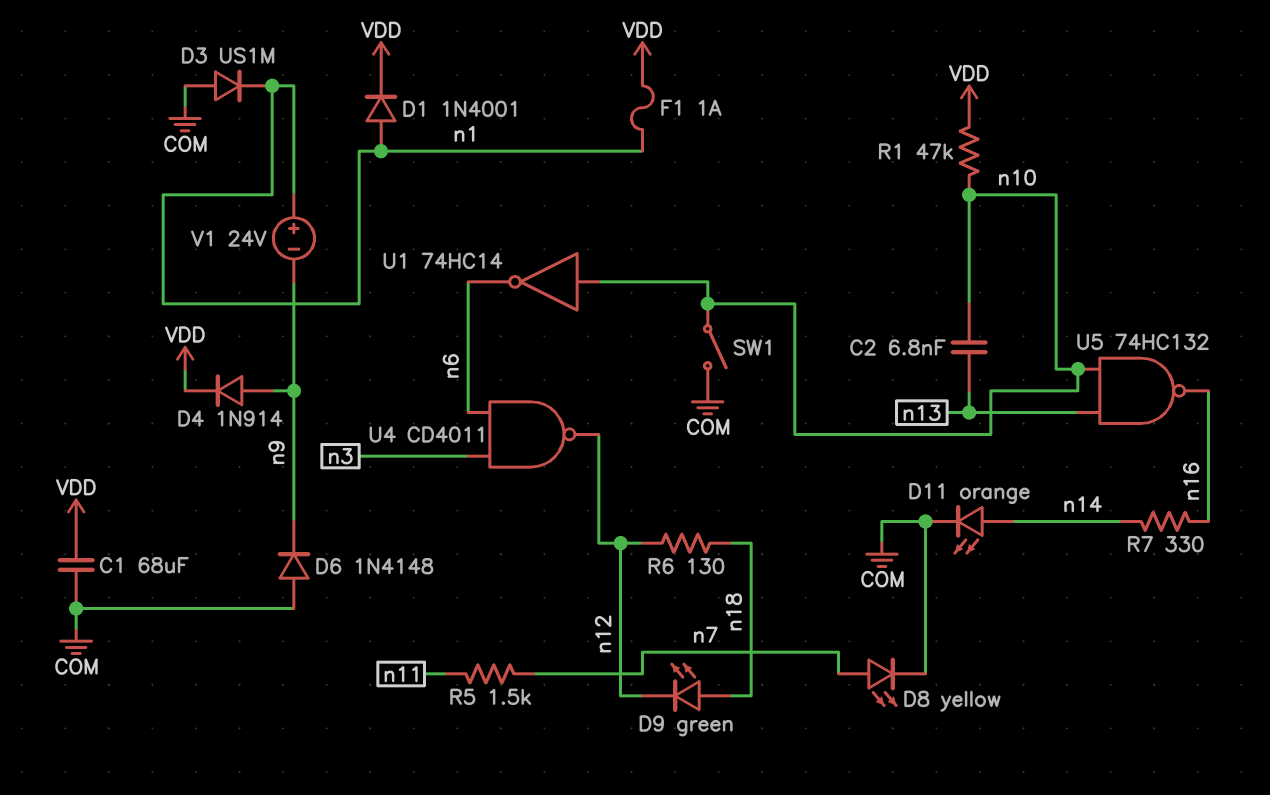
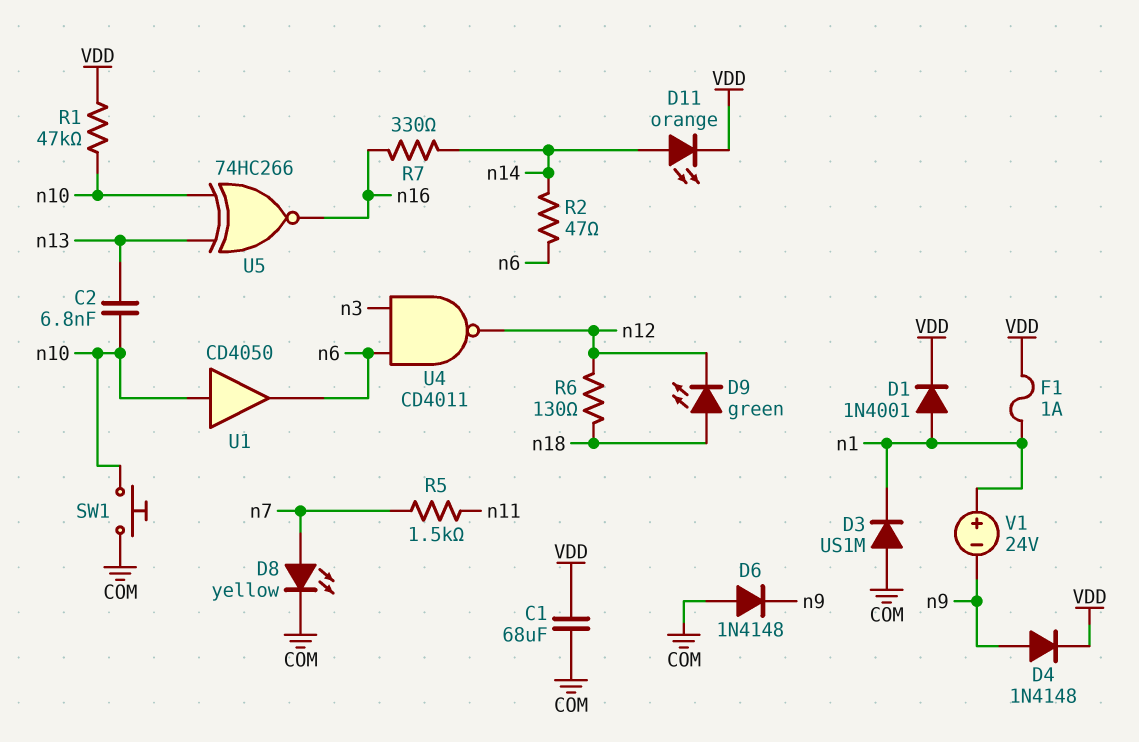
D4: diode 1N914 (A n9, K VDD) -> diode 1N4148 (A n9, K VDD)
D11: LED orange (A n14, K COM) -> LED orange (A n14, K VDD)
R2: none -> 47 (n6, n14)
SW1: switch (COM, n10) -> button (COM, n10)
U1: NOT 74HC14 (in n10, out n6) -> buffer CD4050 (in n10, out n6)
U5: NAND 74HC132 (in n10, in n13, out n16) -> XNOR 74HC266 (in n10, in n13, out n16)

